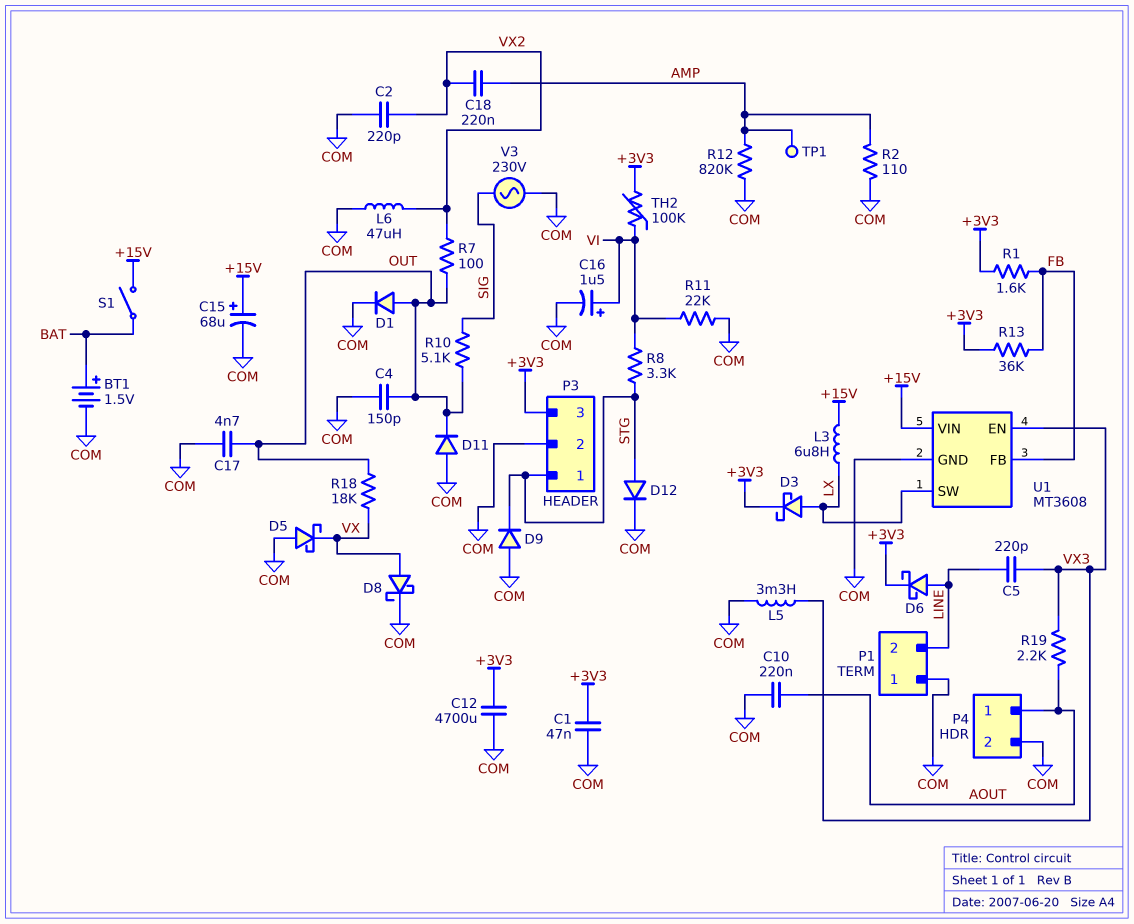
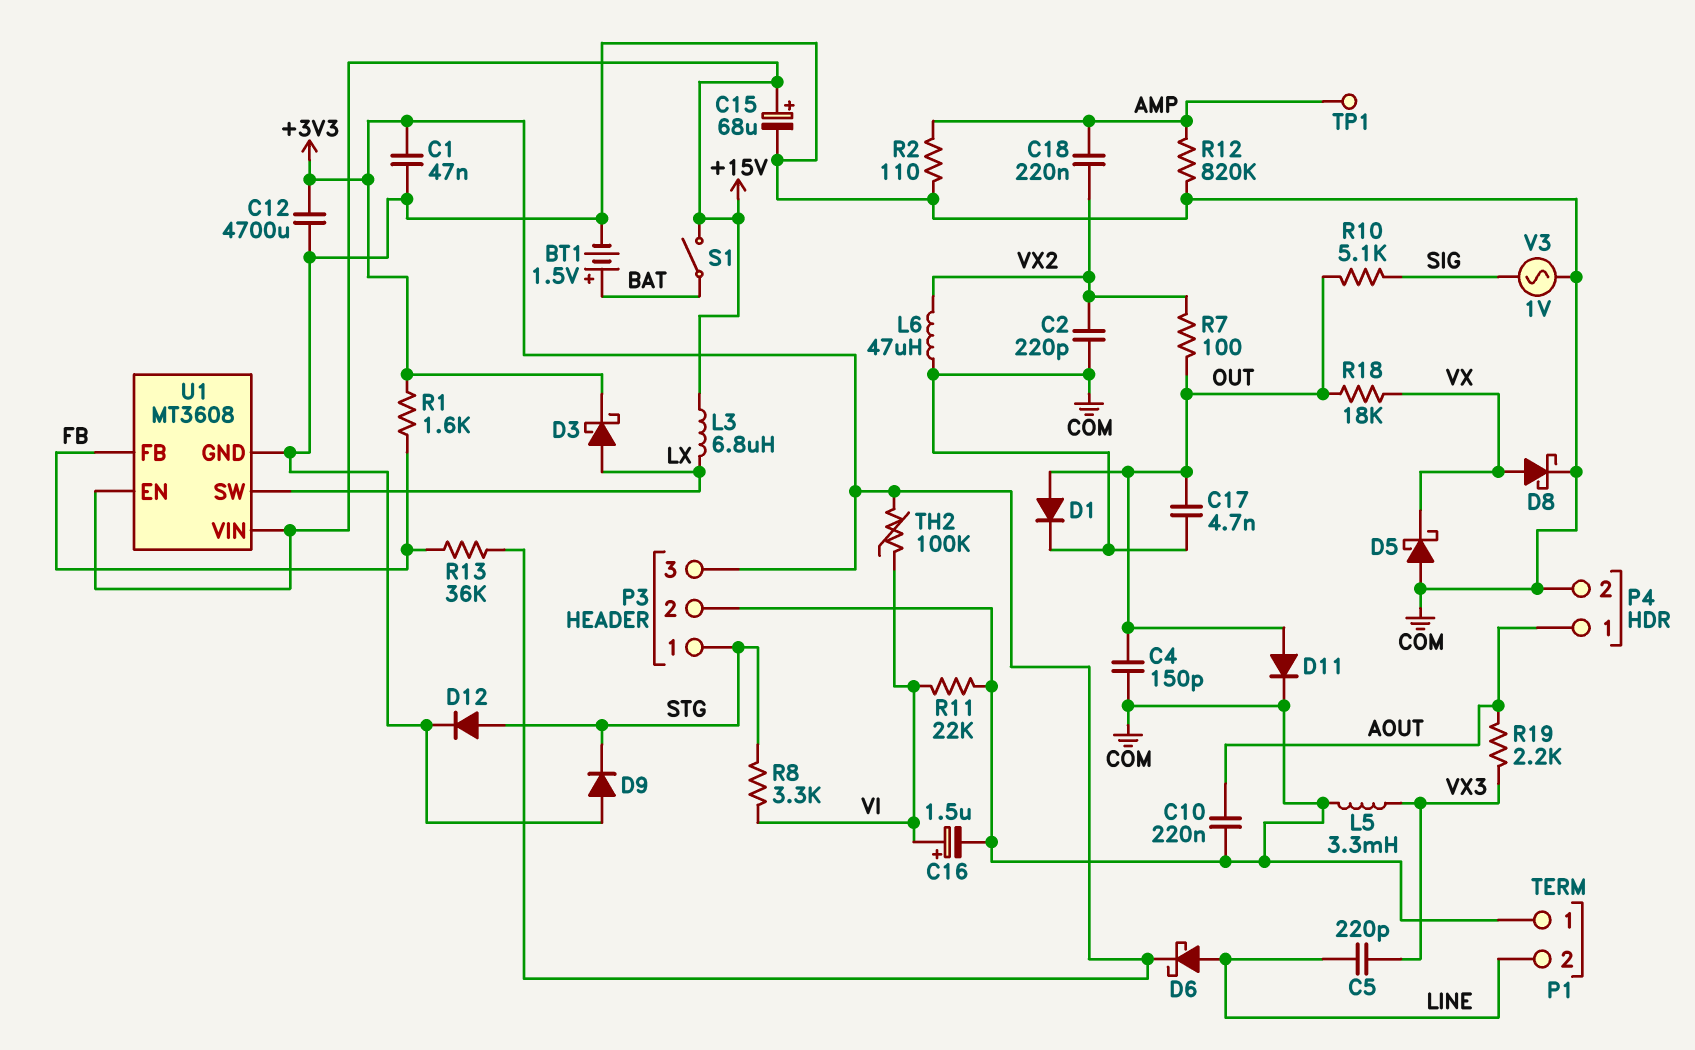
D11: diode (A COM, K OUT) -> diode (A OUT, K COM)
U1 pin EN: VX3 -> +15V
V3: AC 230V (COM, SIG) -> AC 1V (COM, SIG)

